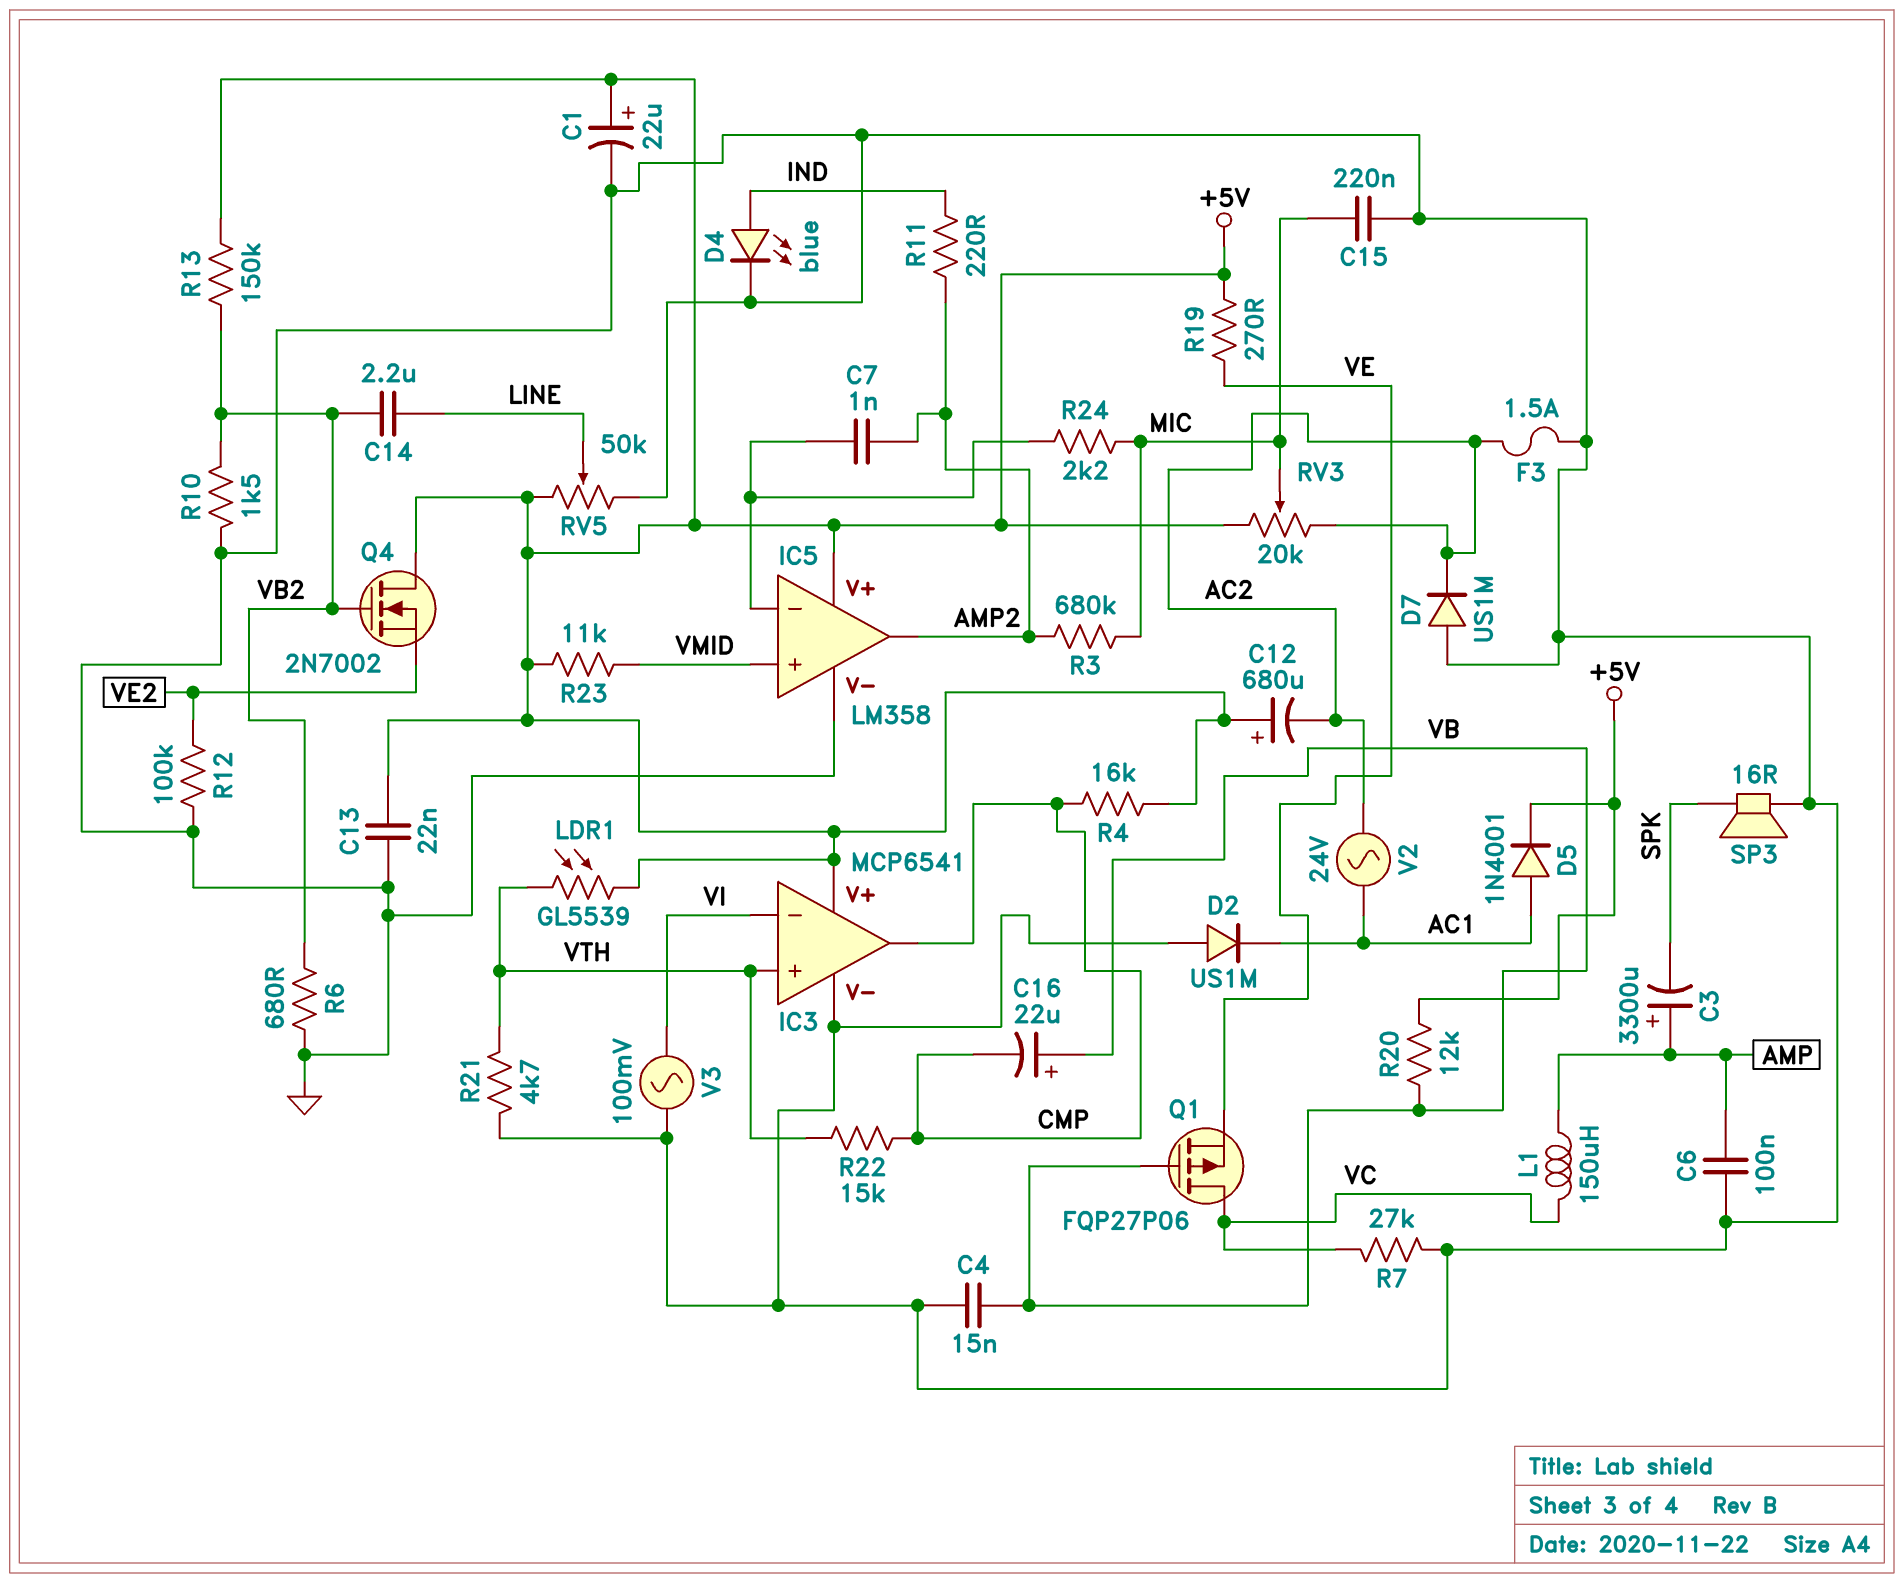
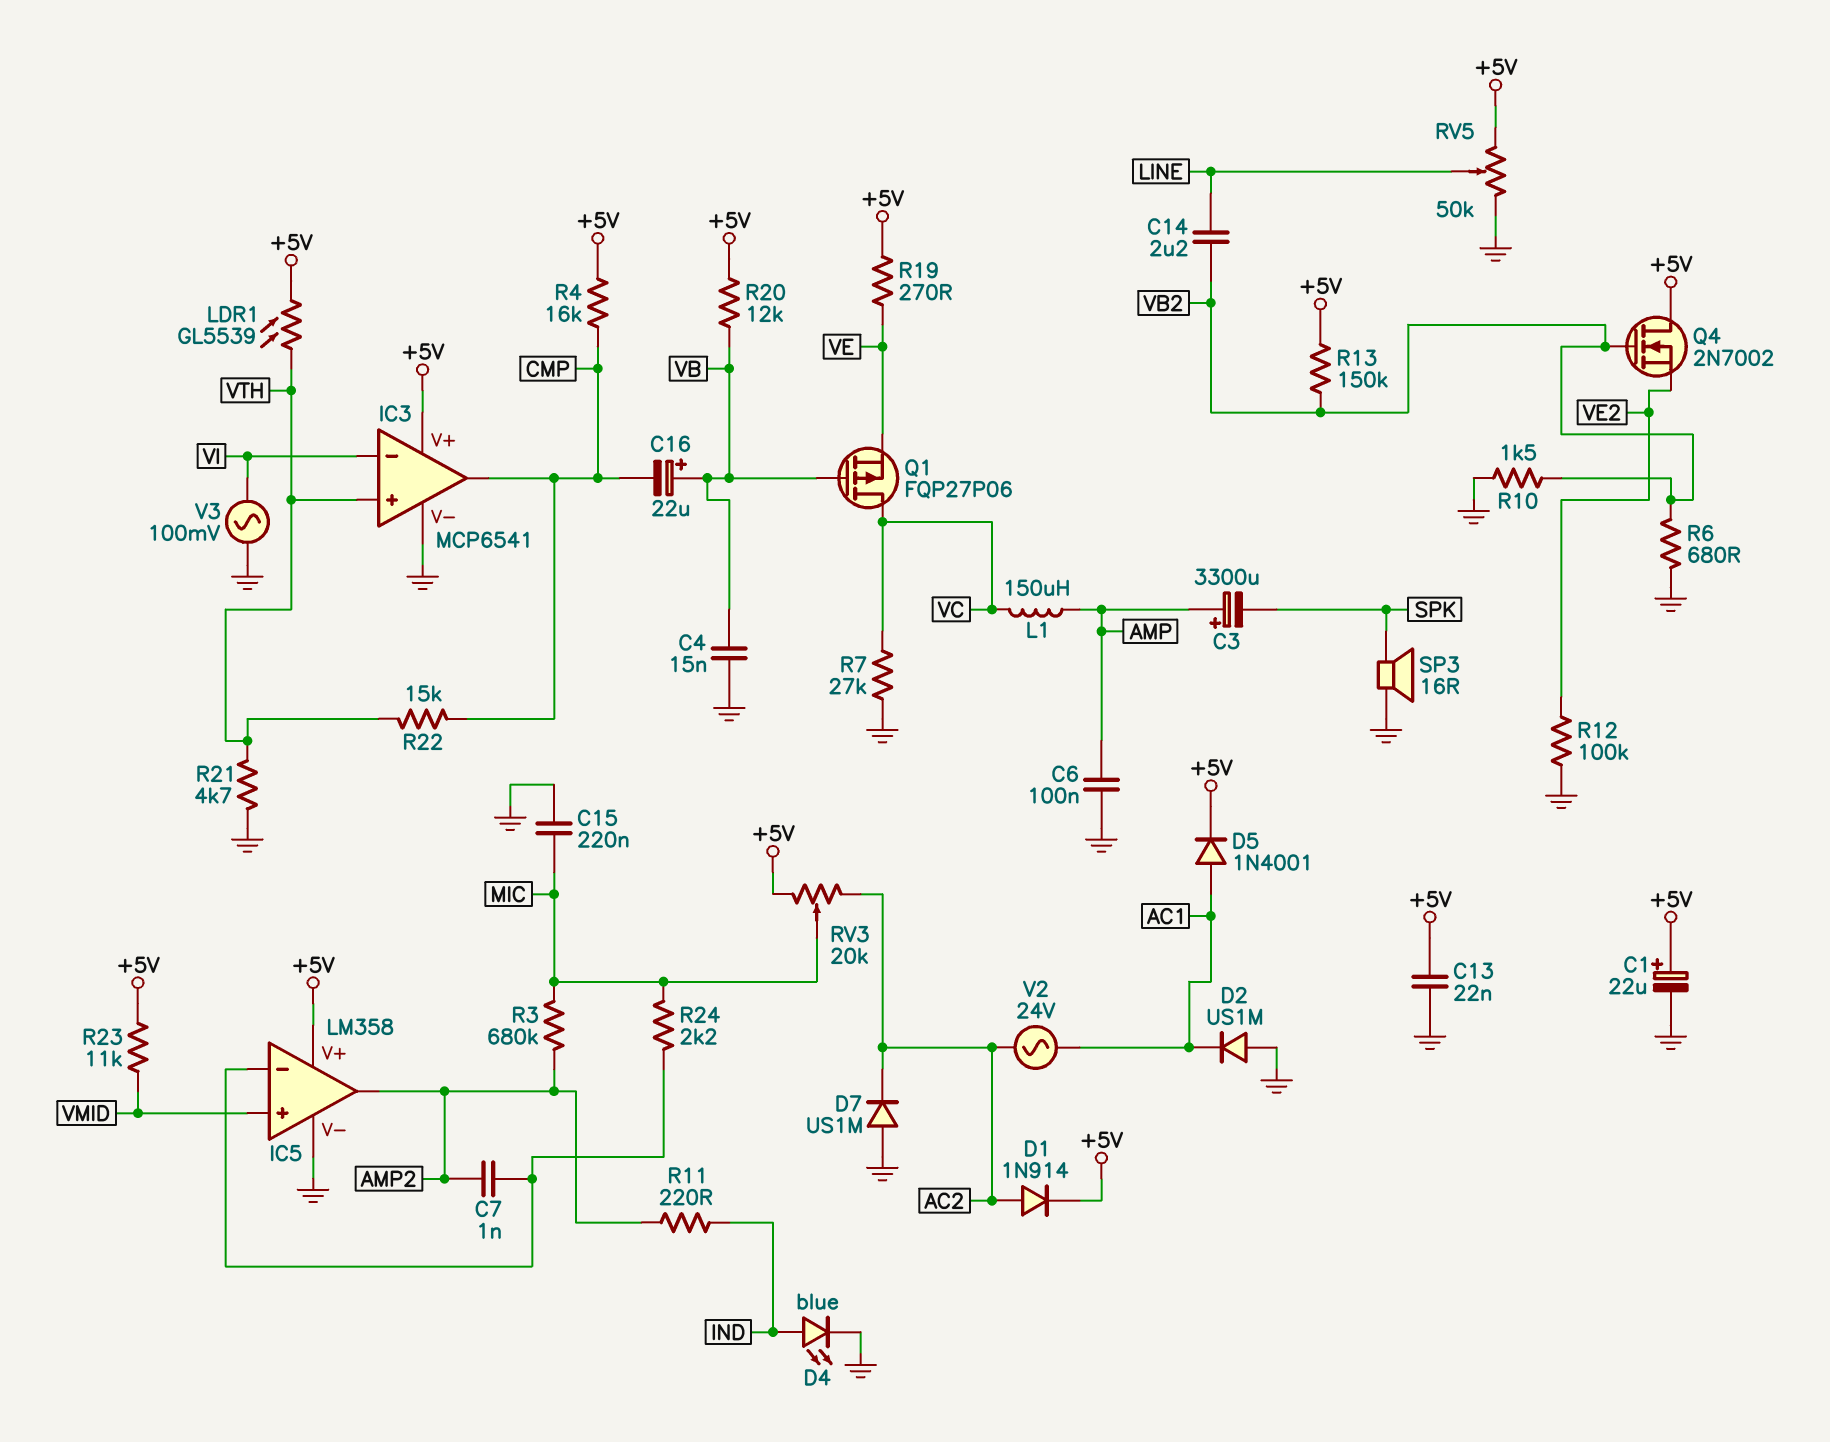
C12: 680uF (plus +5V, minus AC2) -> none
D1: none -> diode 1N914 (A AC2, K +5V)
F3: 1.5A (AC2, GND) -> none

